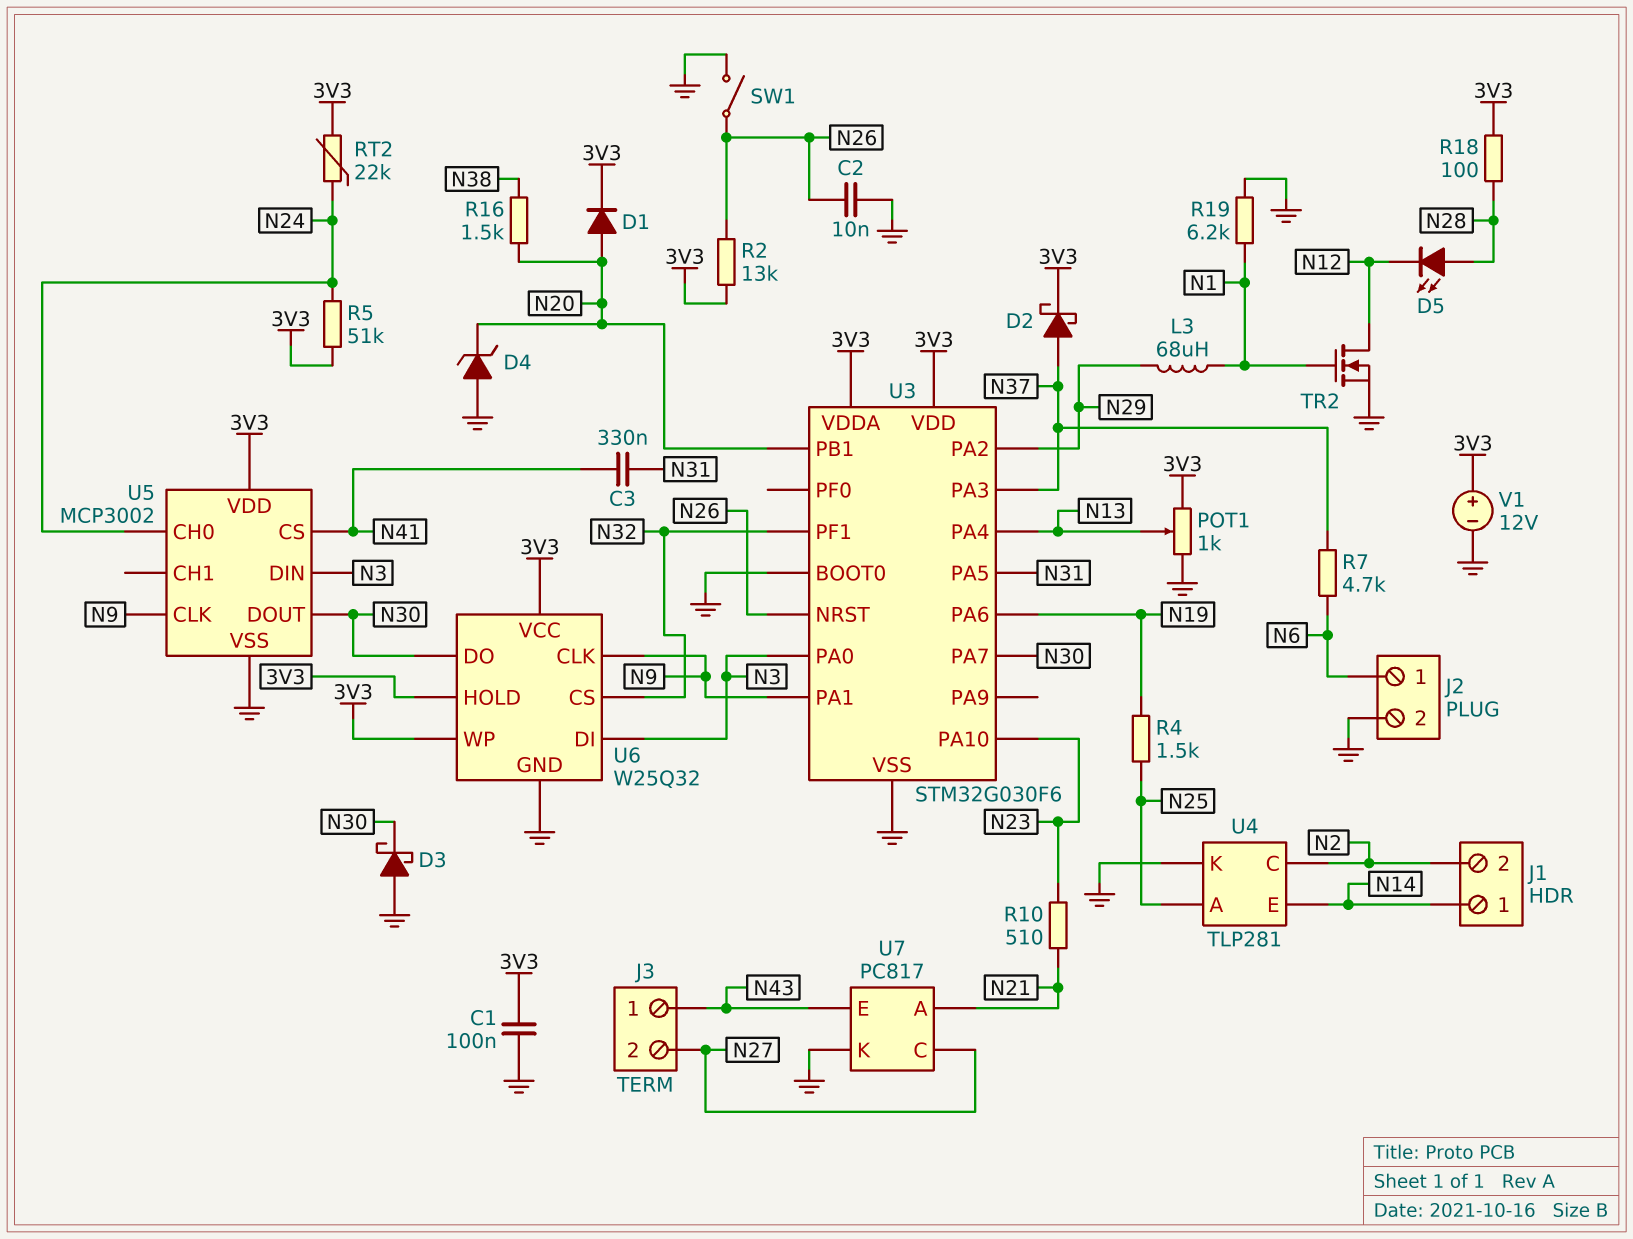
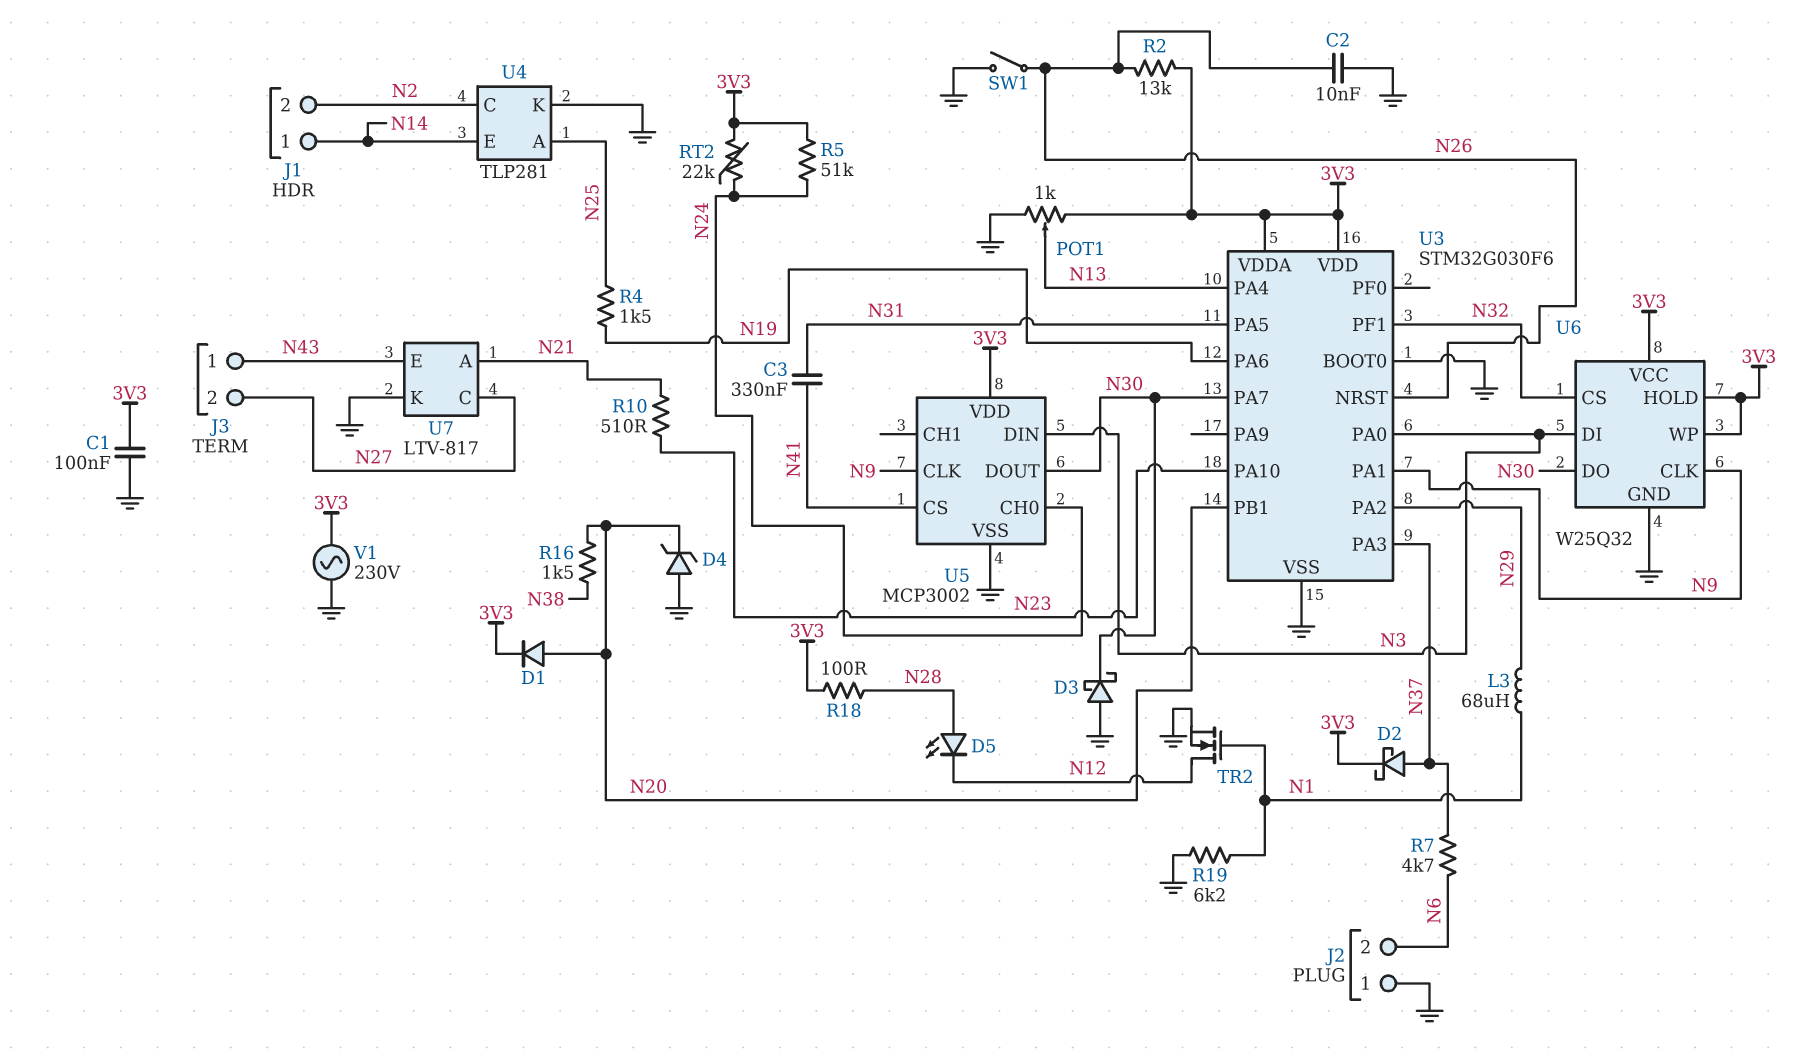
J2 pin 1: N6 -> GND
J2 pin 2: GND -> N6
U7: PC817 -> LTV-817
V1: 12V (plus 3V3, minus GND) -> AC 230V (3V3, GND)

